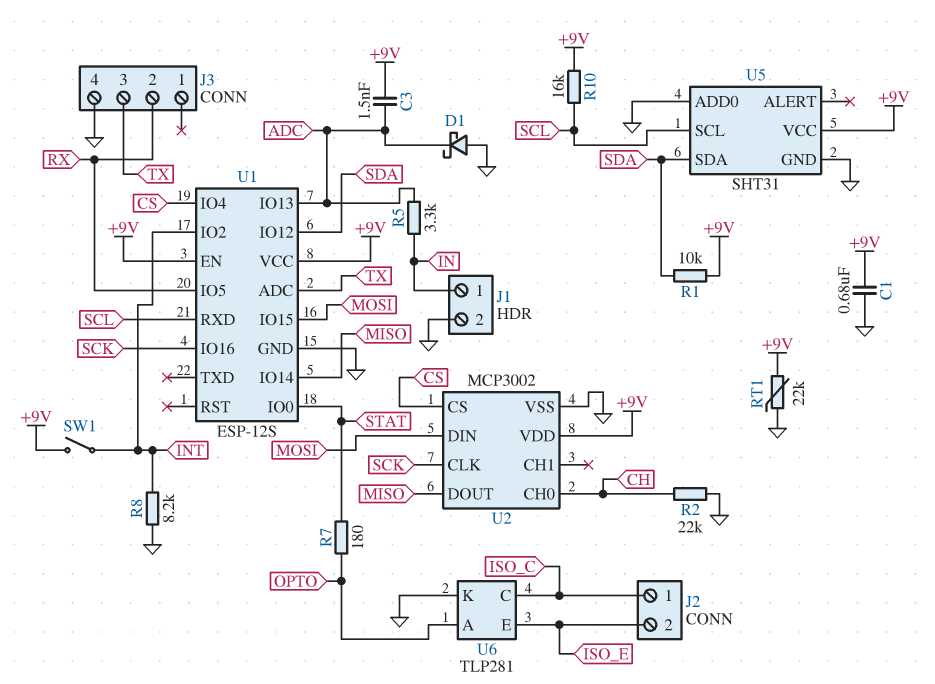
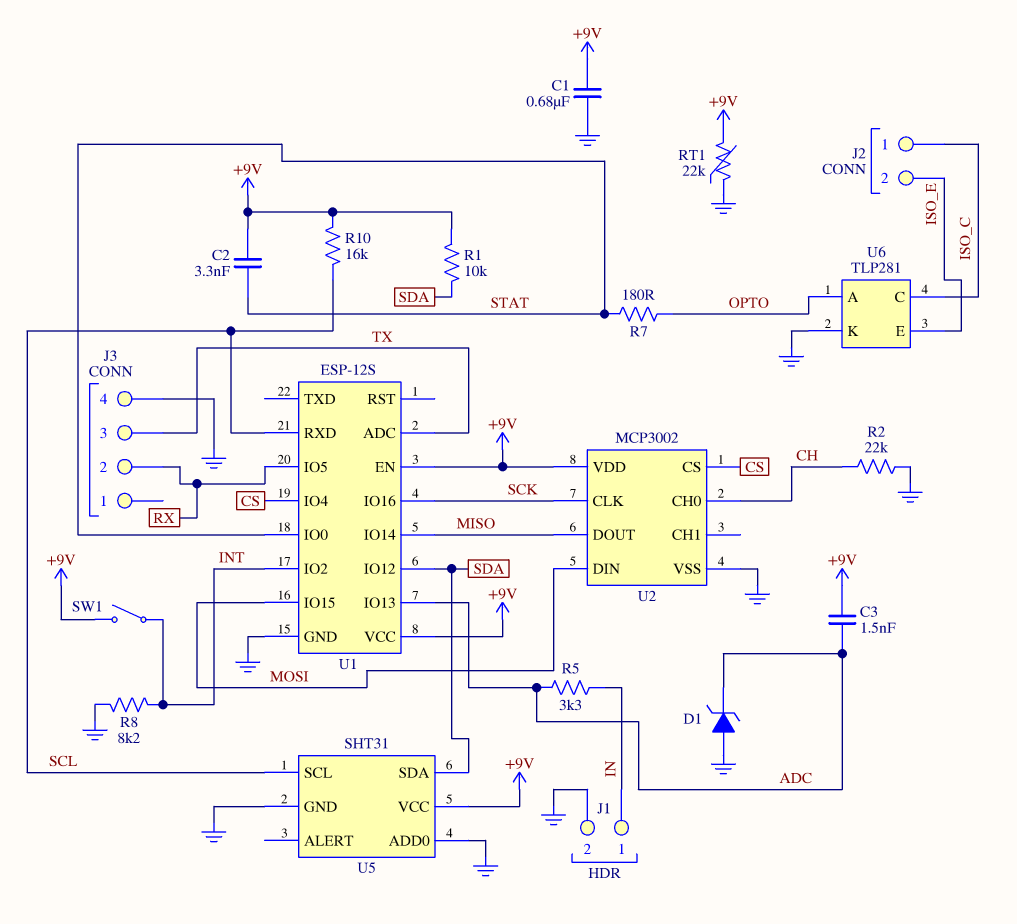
C2: none -> 3.3nF (+9V, STAT)
D1: schottky (A GND, K ADC) -> zener (A GND, K ADC)

